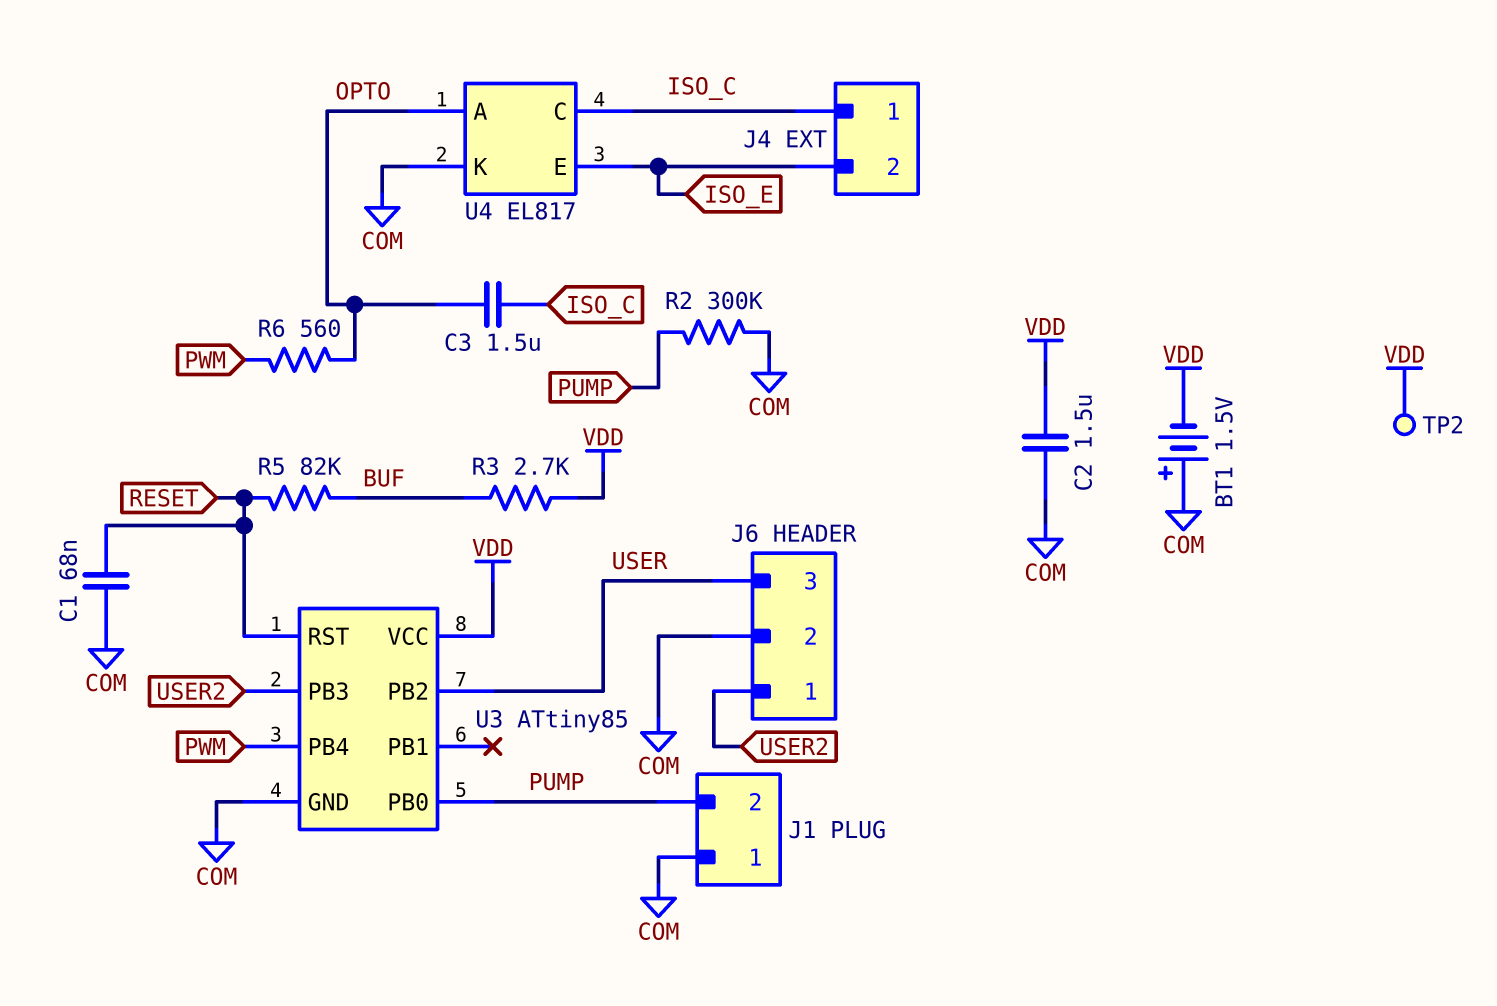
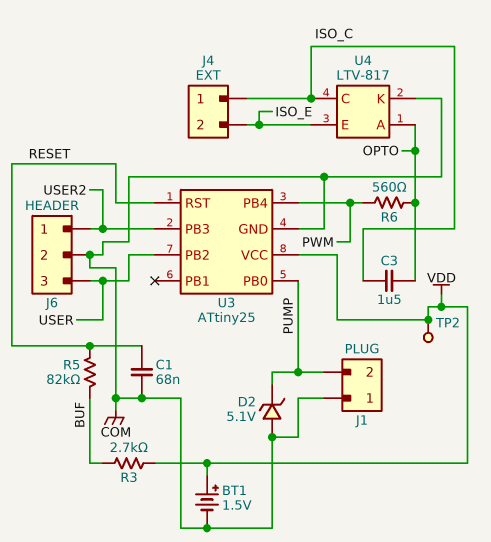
BT1: 1.5V (plus COM, minus VDD) -> 1.5V (plus VDD, minus COM)
C2: 1.5uF (COM, VDD) -> none
D2: none -> zener 5.1V (A COM, K PUMP)
R2: 300k (COM, PUMP) -> none
U3: ATtiny85 -> ATtiny25
U4: EL817 -> LTV-817

